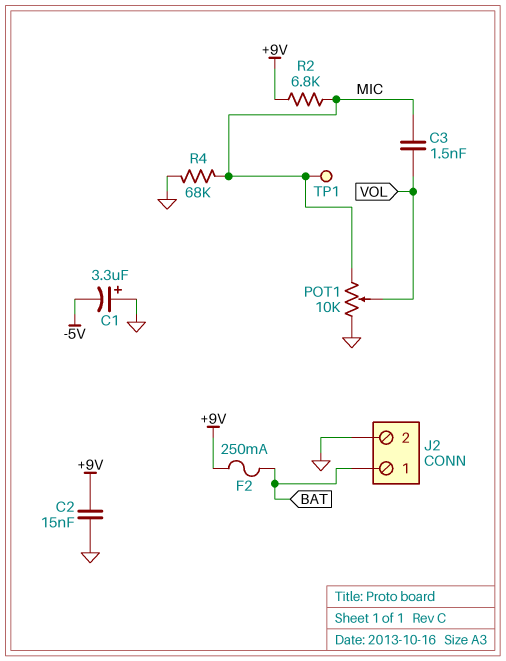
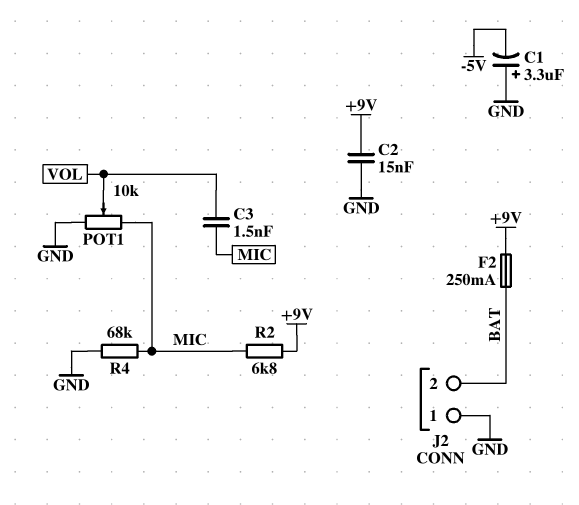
J2 pin 1: BAT -> GND
J2 pin 2: GND -> BAT
TP1: test point (MIC) -> none

